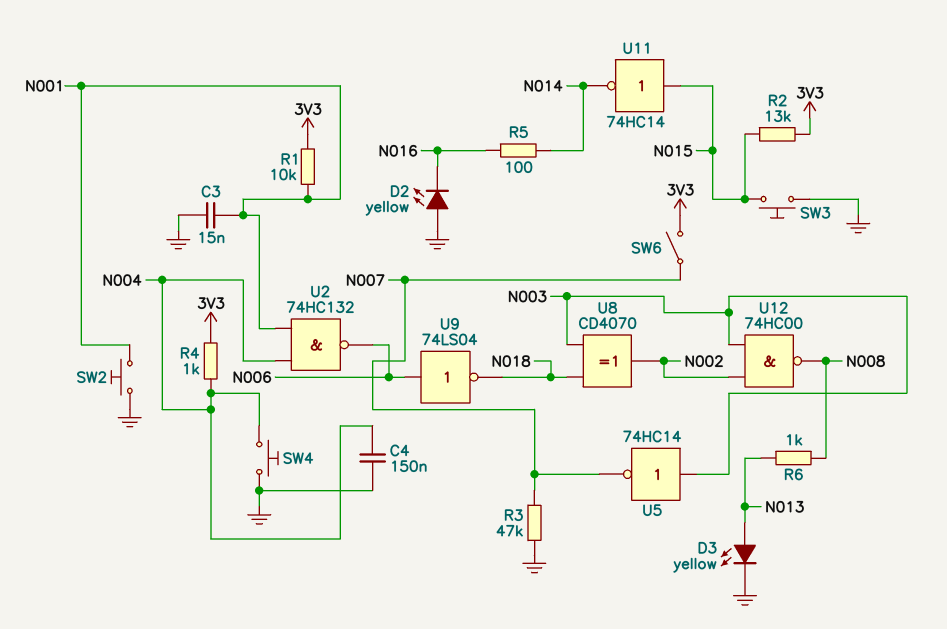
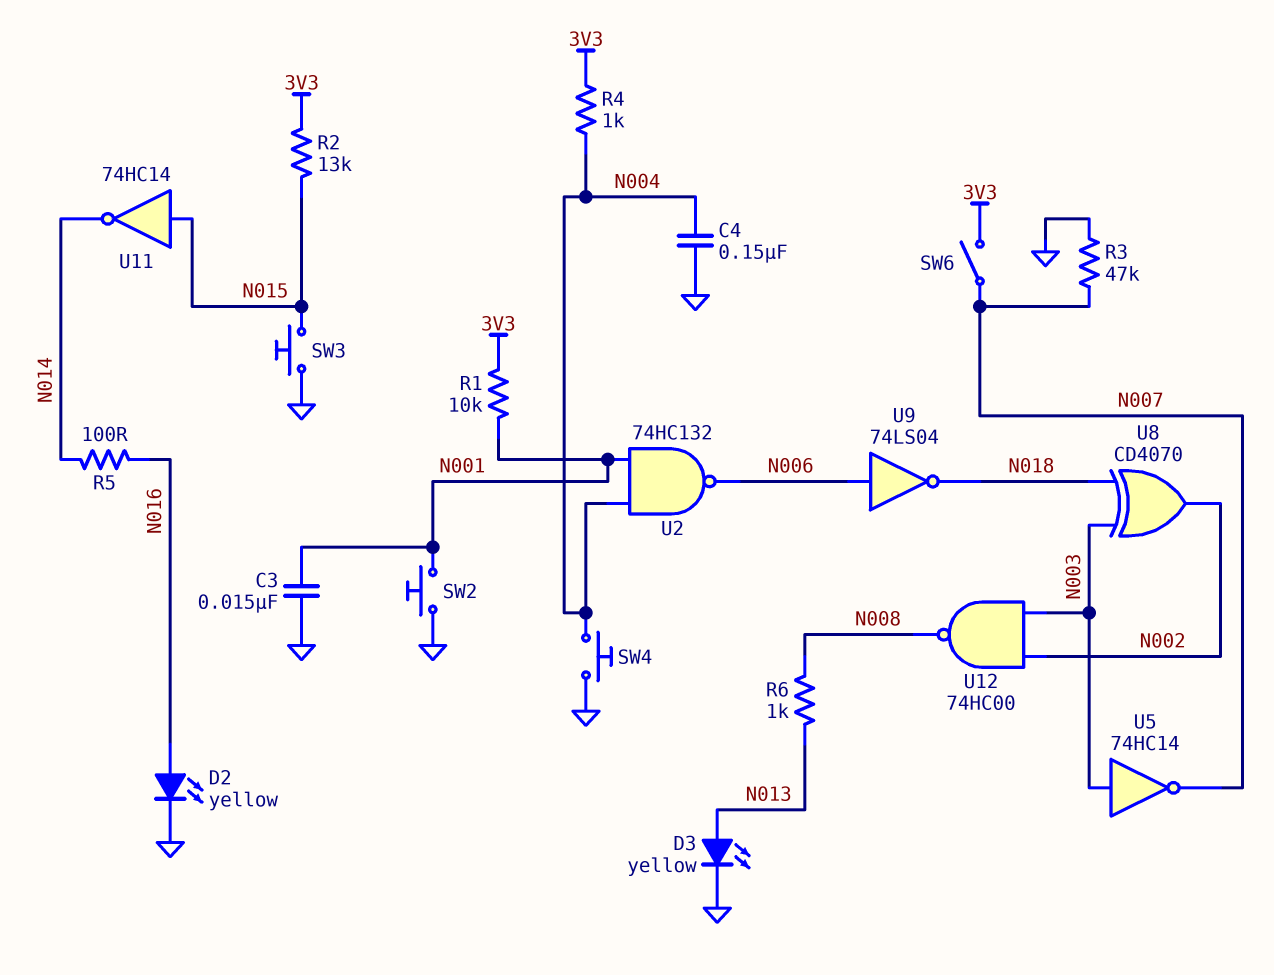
D2: LED yellow (A GND, K N016) -> LED yellow (A N016, K GND)

